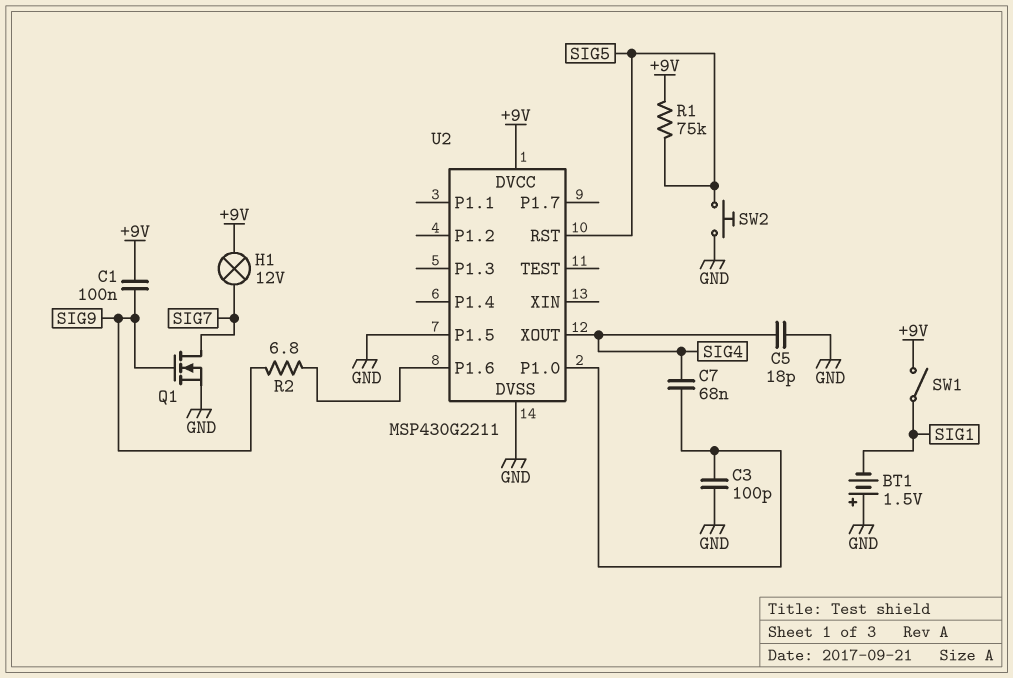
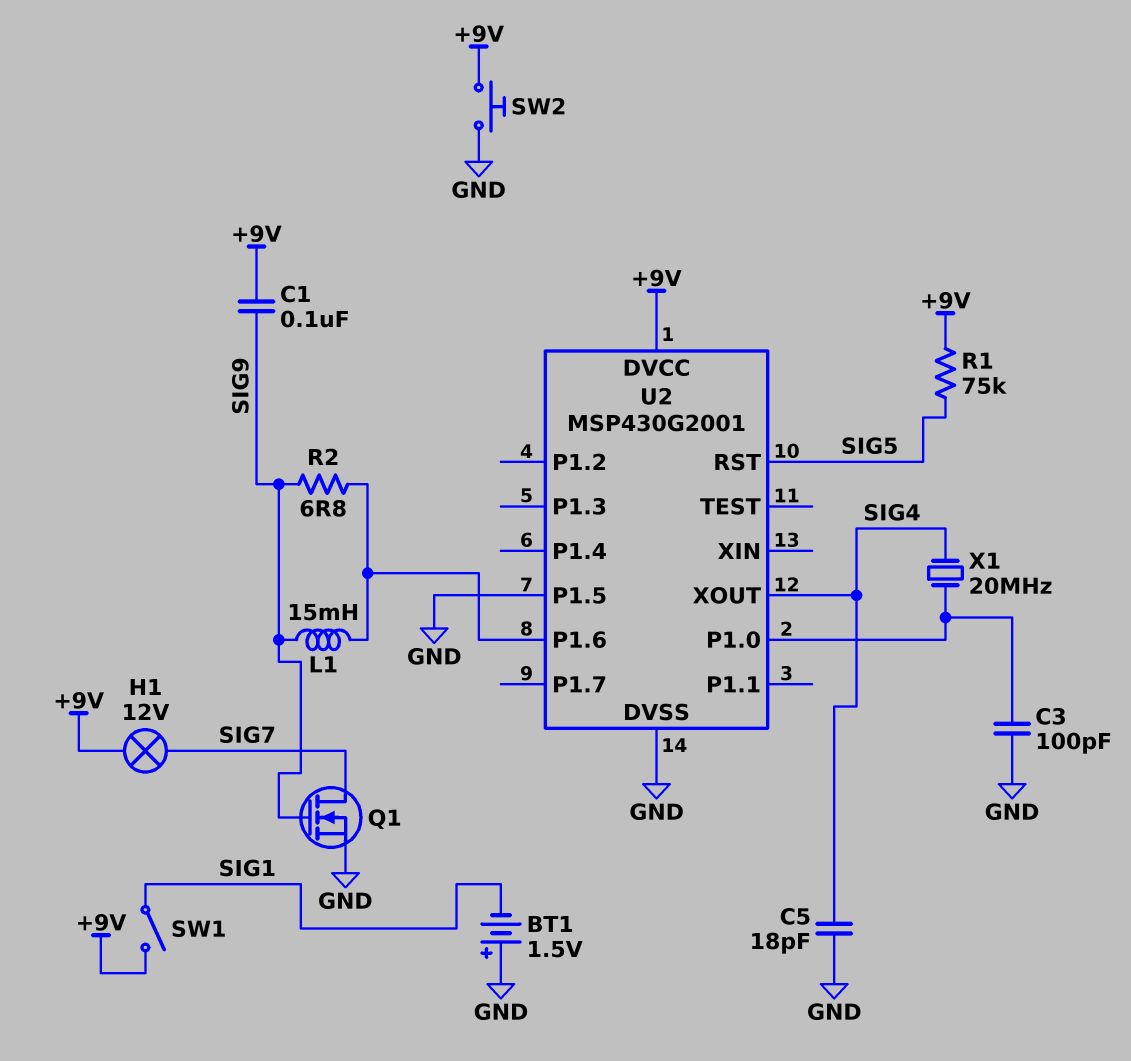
C7: 68nF (SIG4, U2/P1.0) -> none
L1: none -> 15mH (SIG9, U2/P1.6)
SW2: button (GND, SIG5) -> button (+9V, GND)
U2: MSP430G2211 -> MSP430G2001
X1: none -> 20MHz (SIG4, U2/P1.0)

